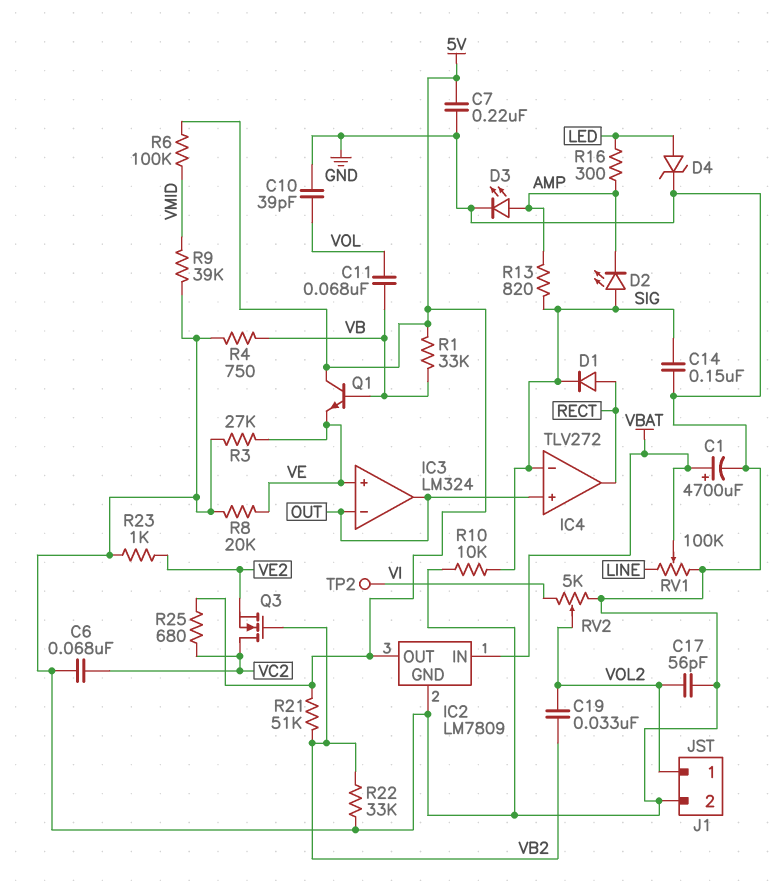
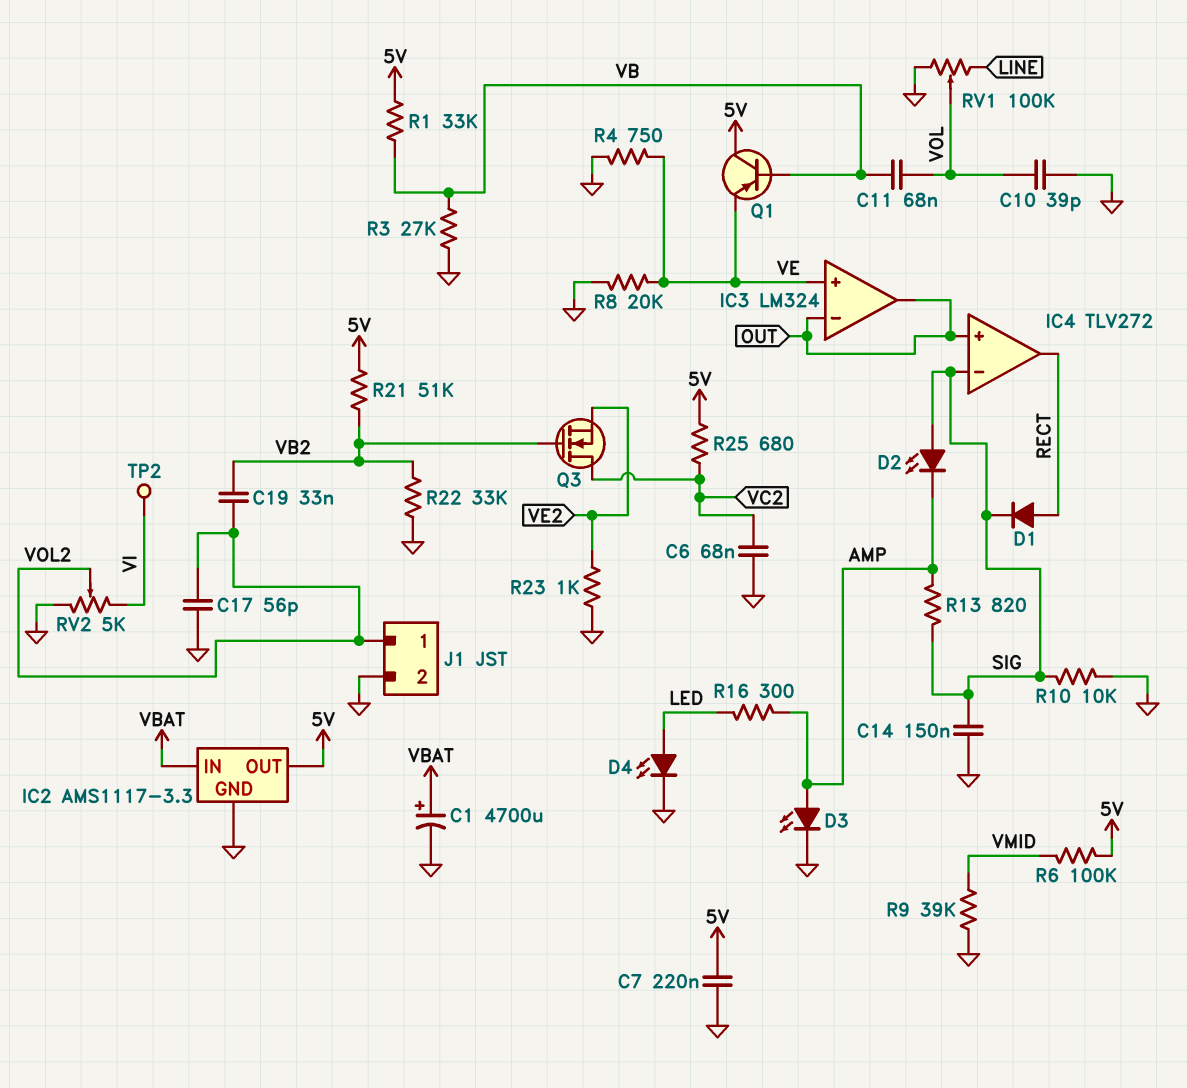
D4: zener (A LED, K GND) -> LED (A LED, K GND)
IC2: LM7809 -> AMS1117-3.3
Q1: NPN (B VB, C 5V, E VE) -> PNP (B VB, C 5V, E VE)
R3: 27k (GND, VE) -> 27k (GND, VB)
R4: 750 (GND, VB) -> 750 (GND, VE)
RV1: 100k (GND, LINE, wiper VBAT) -> 100k (GND, LINE, wiper VOL)

